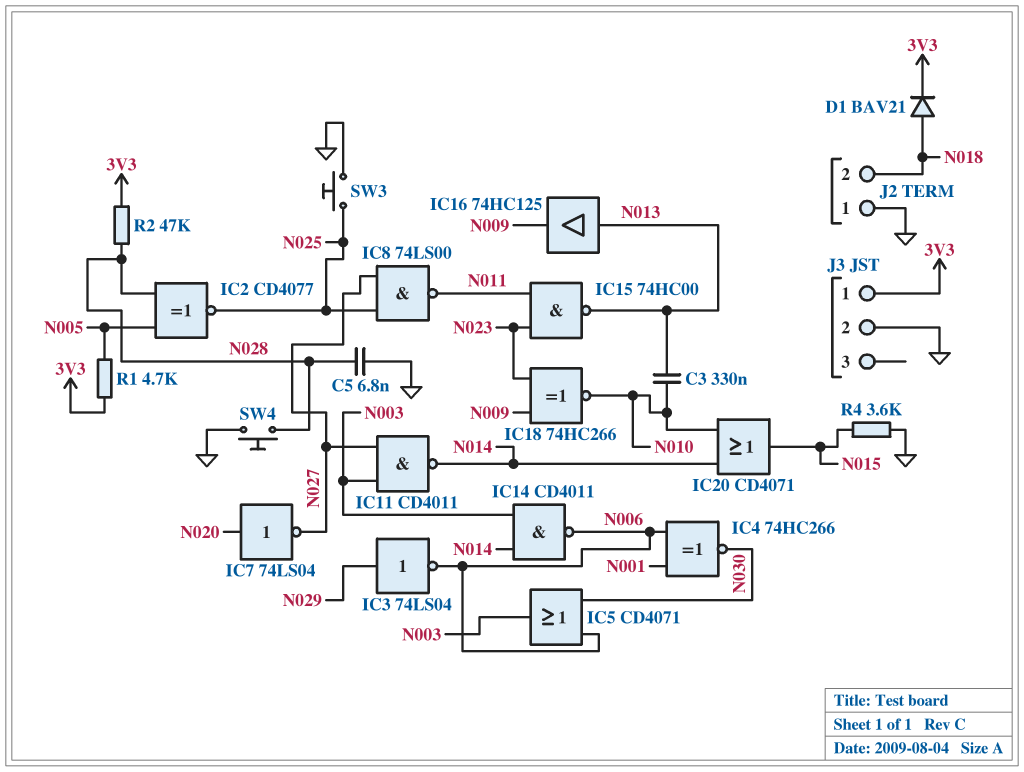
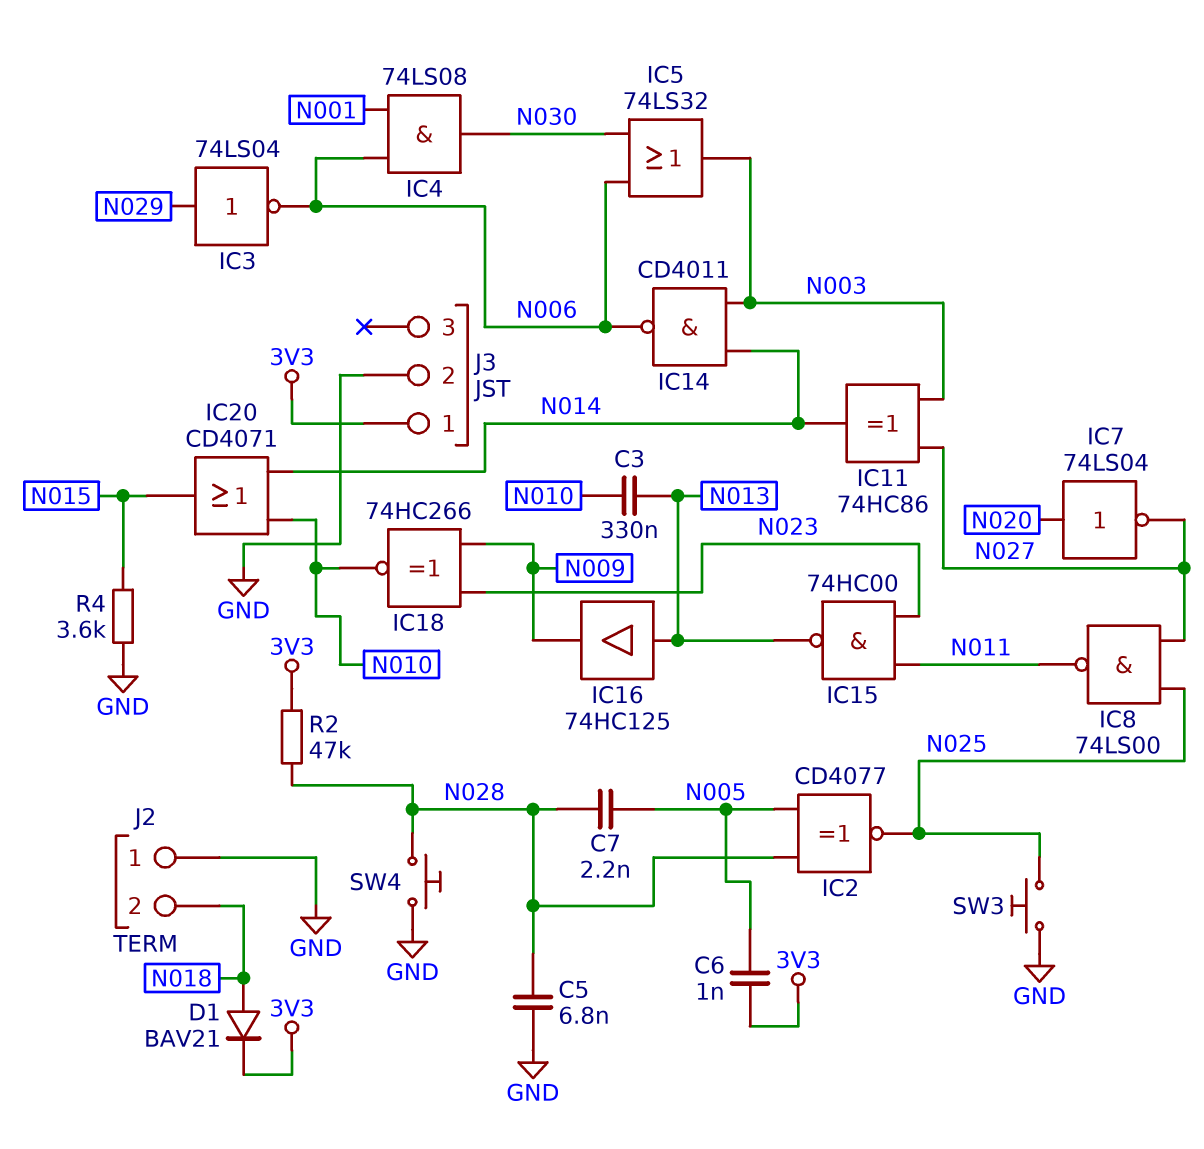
C6: none -> 1nF (3V3, N005)
C7: none -> 2.2nF (N005, N028)
IC4: XNOR 74HC266 (in N001, in N006, out N030) -> AND 74LS08 (in N001, in N006, out N030)
IC5: OR CD4071 (in N006, in N030, out N003) -> OR 74LS32 (in N006, in N030, out N003)
IC11: NAND CD4011 (in N003, in N027, out N014) -> XOR 74HC86 (in N003, in N027, out N014)
R1: 4.7k (3V3, N005) -> none

